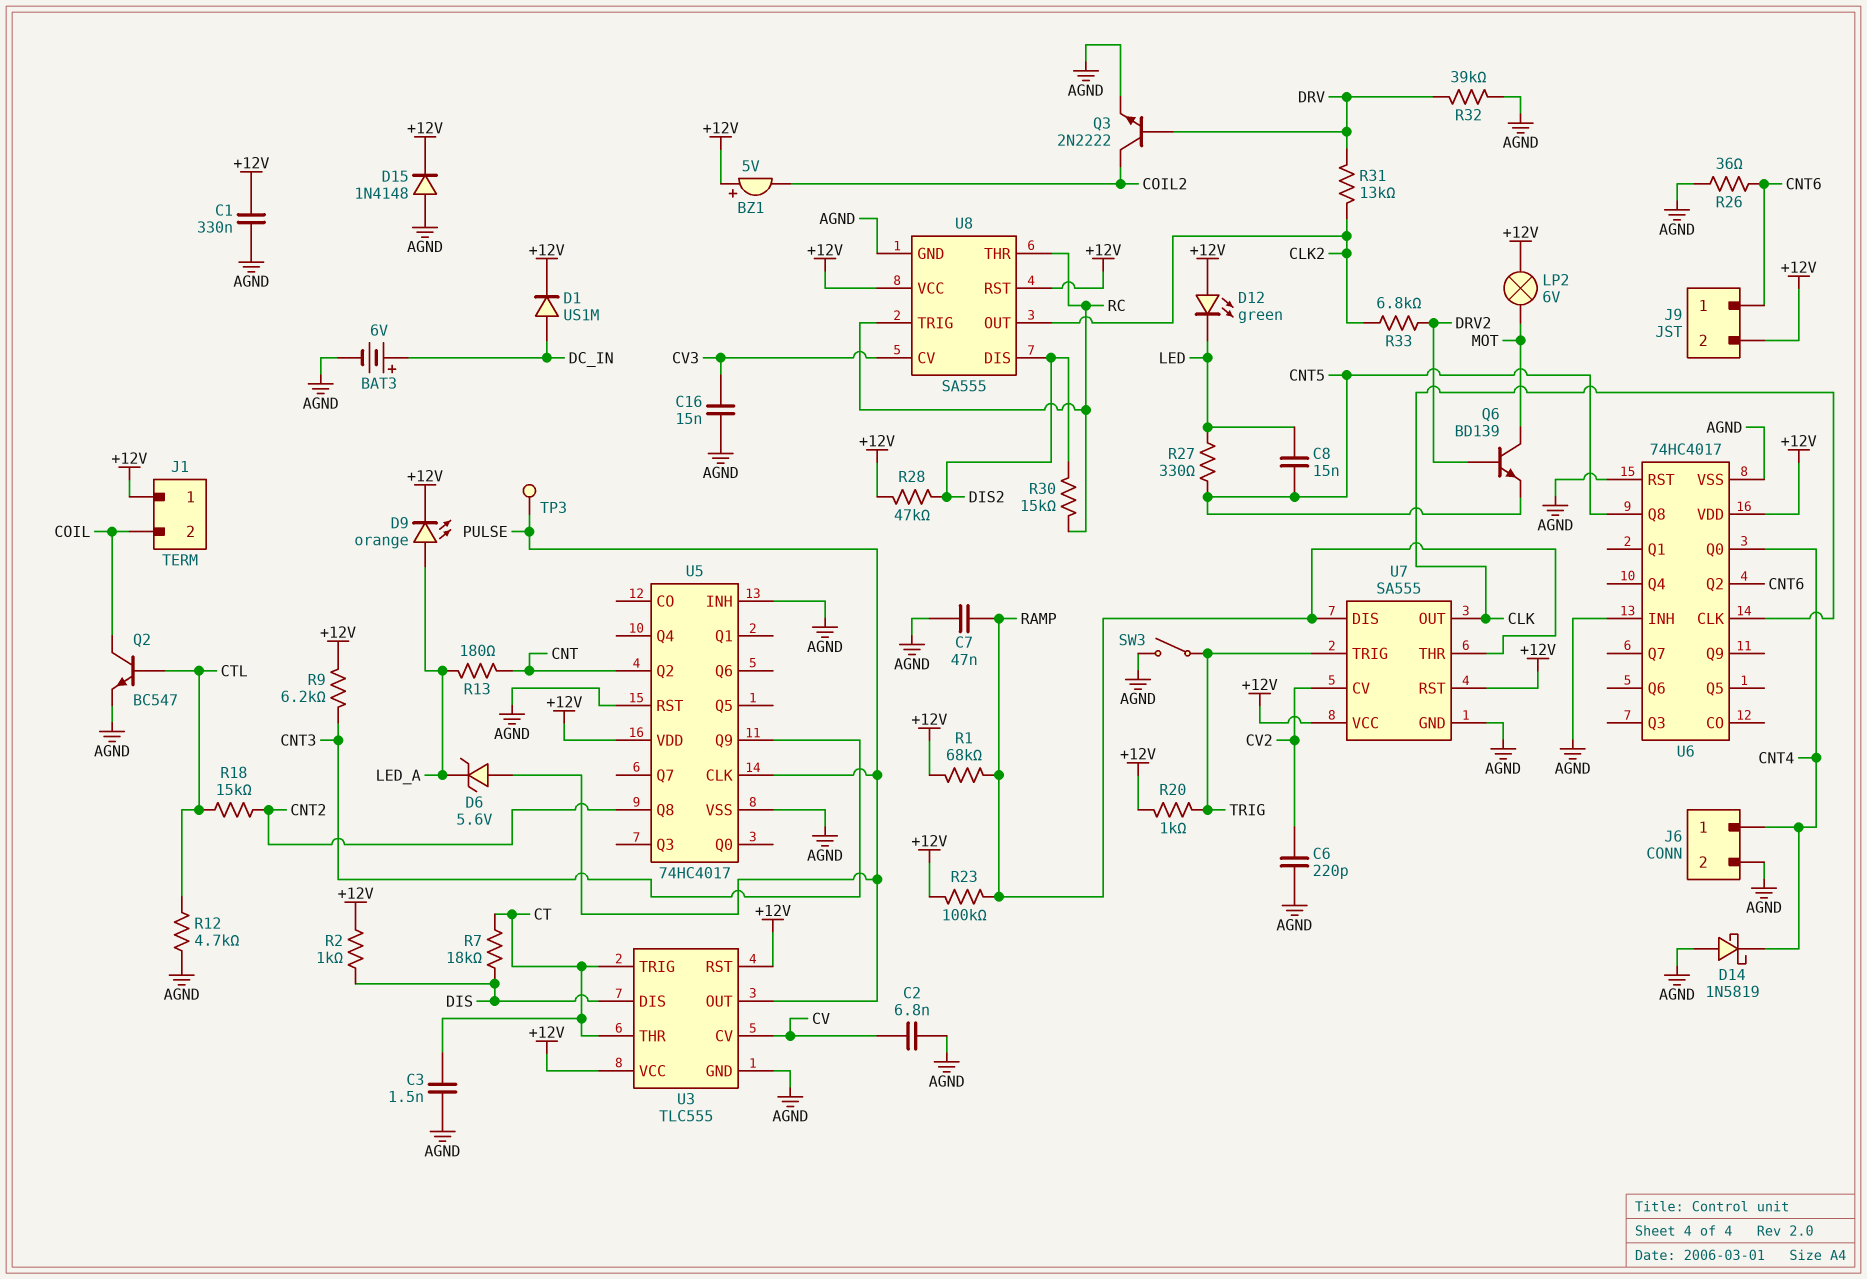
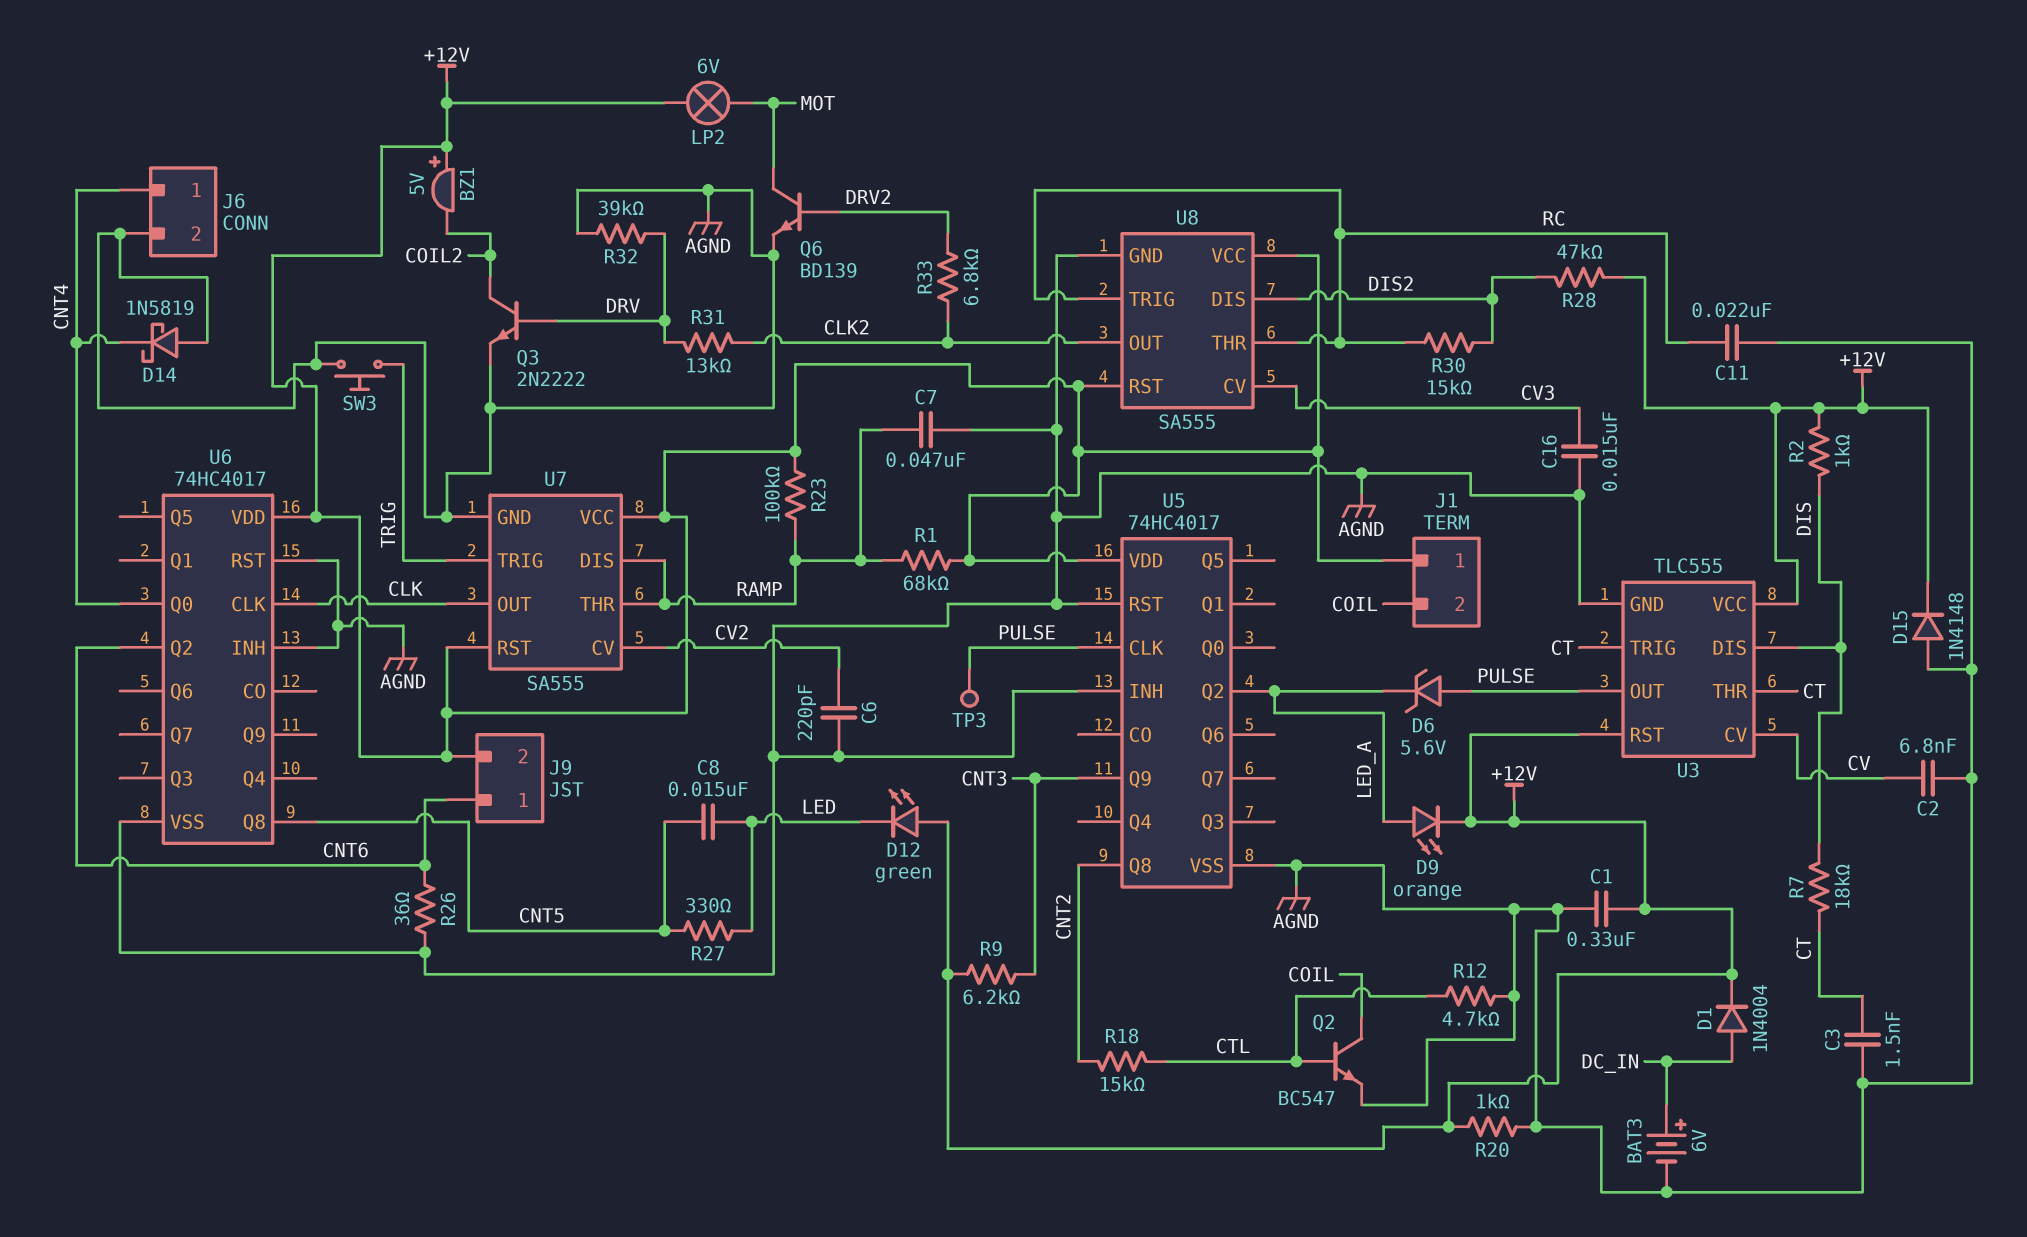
C11: none -> 22nF (AGND, RC)
D1: diode US1M (A DC_IN, K +12V) -> diode 1N4004 (A DC_IN, K +12V)
Q6: NPN BD139 (B DRV2, C MOT, E CNT5) -> NPN BD139 (B DRV2, C MOT, E AGND)
R13: 180 (CNT, LED_A) -> none
R20: 1k (+12V, TRIG) -> 1k (+12V, AGND)
SW3: switch (AGND, TRIG) -> button (AGND, TRIG)
U5 pin Q2: CNT -> LED_A

